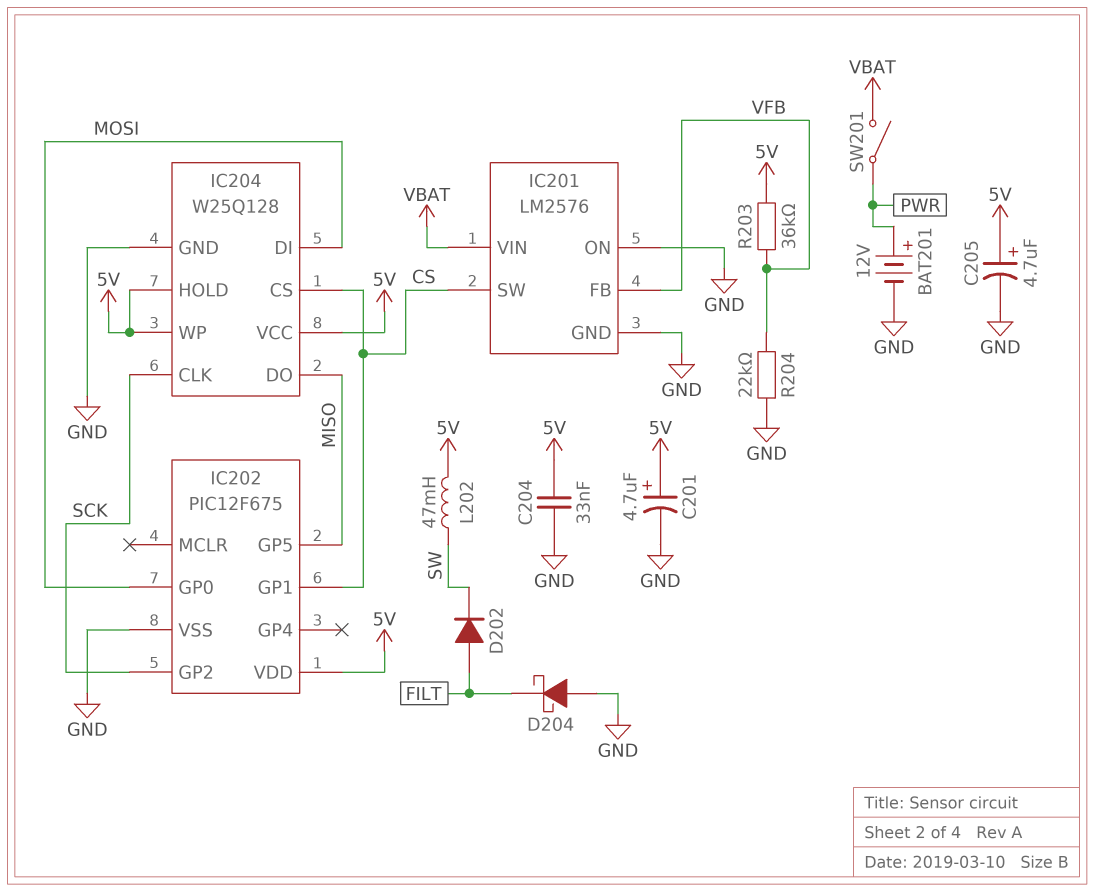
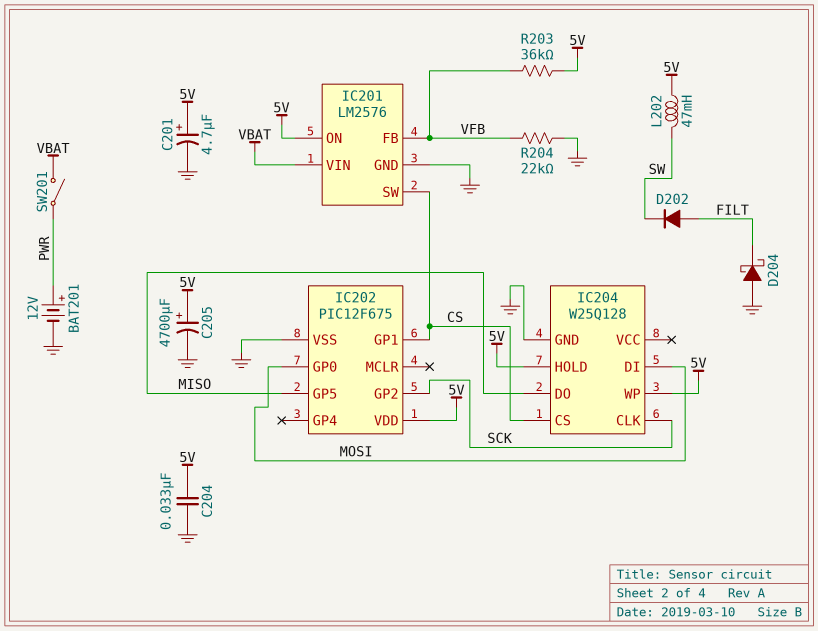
C205: 4.7uF (plus 5V, minus GND) -> 4700uF (plus 5V, minus GND)
IC201 pin ON: GND -> 5V
IC204 pin VCC: 5V -> none

